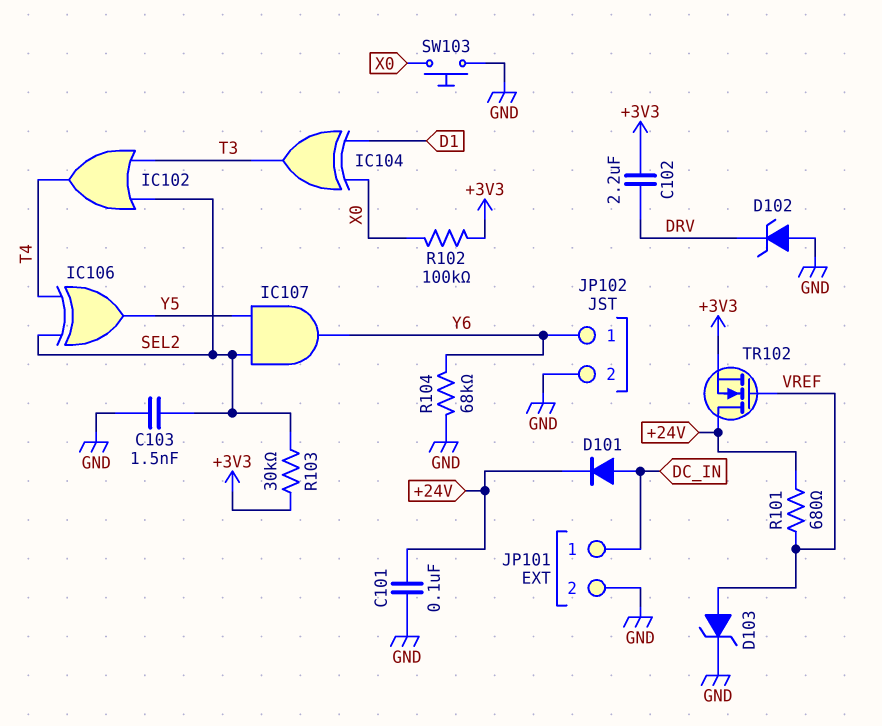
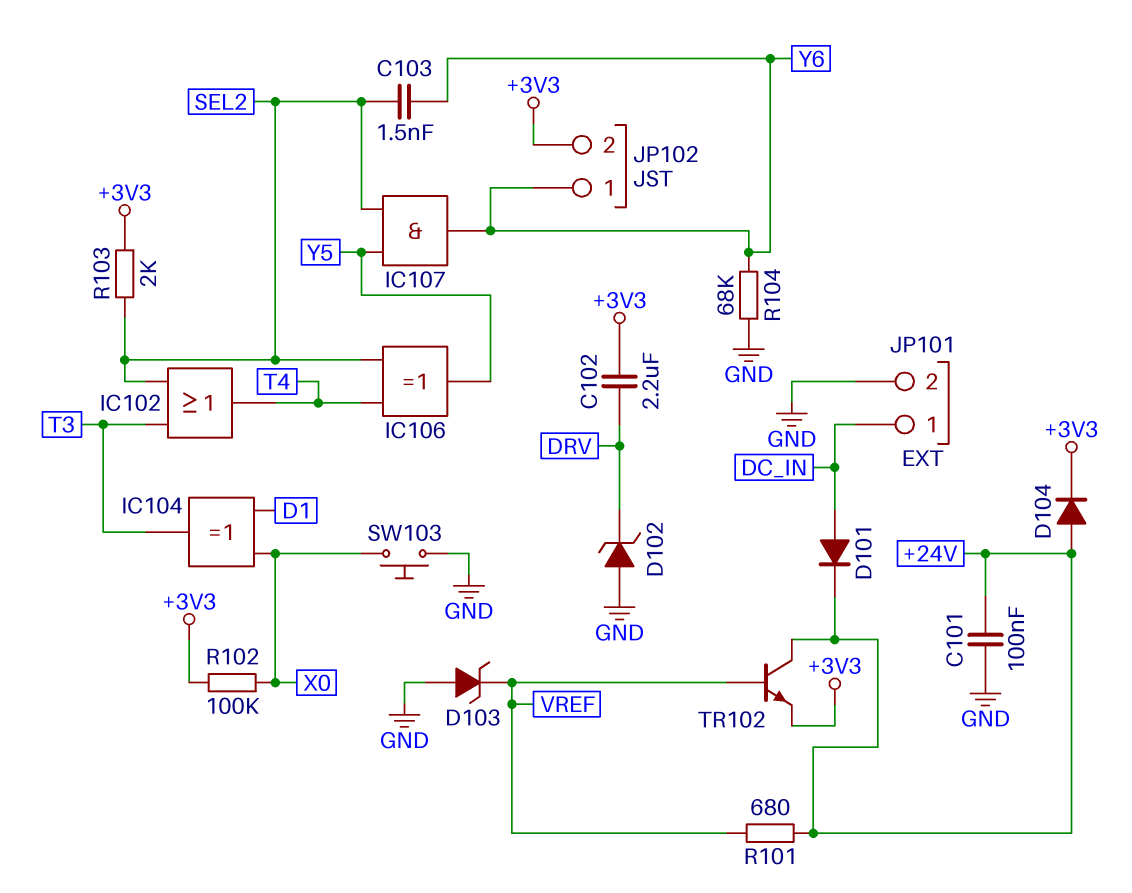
C103: 1.5nF (GND, SEL2) -> 1.5nF (SEL2, Y6)
D103: zener (A VREF, K GND) -> zener (A GND, K VREF)
D104: none -> diode (A +24V, K +3V3)
JP102 pin 2: GND -> +3V3
R103: 30k (+3V3, SEL2) -> 2k (+3V3, SEL2)
TR102: NMOS (G VREF, D +24V, S +3V3) -> NPN (B VREF, C +24V, E +3V3)

